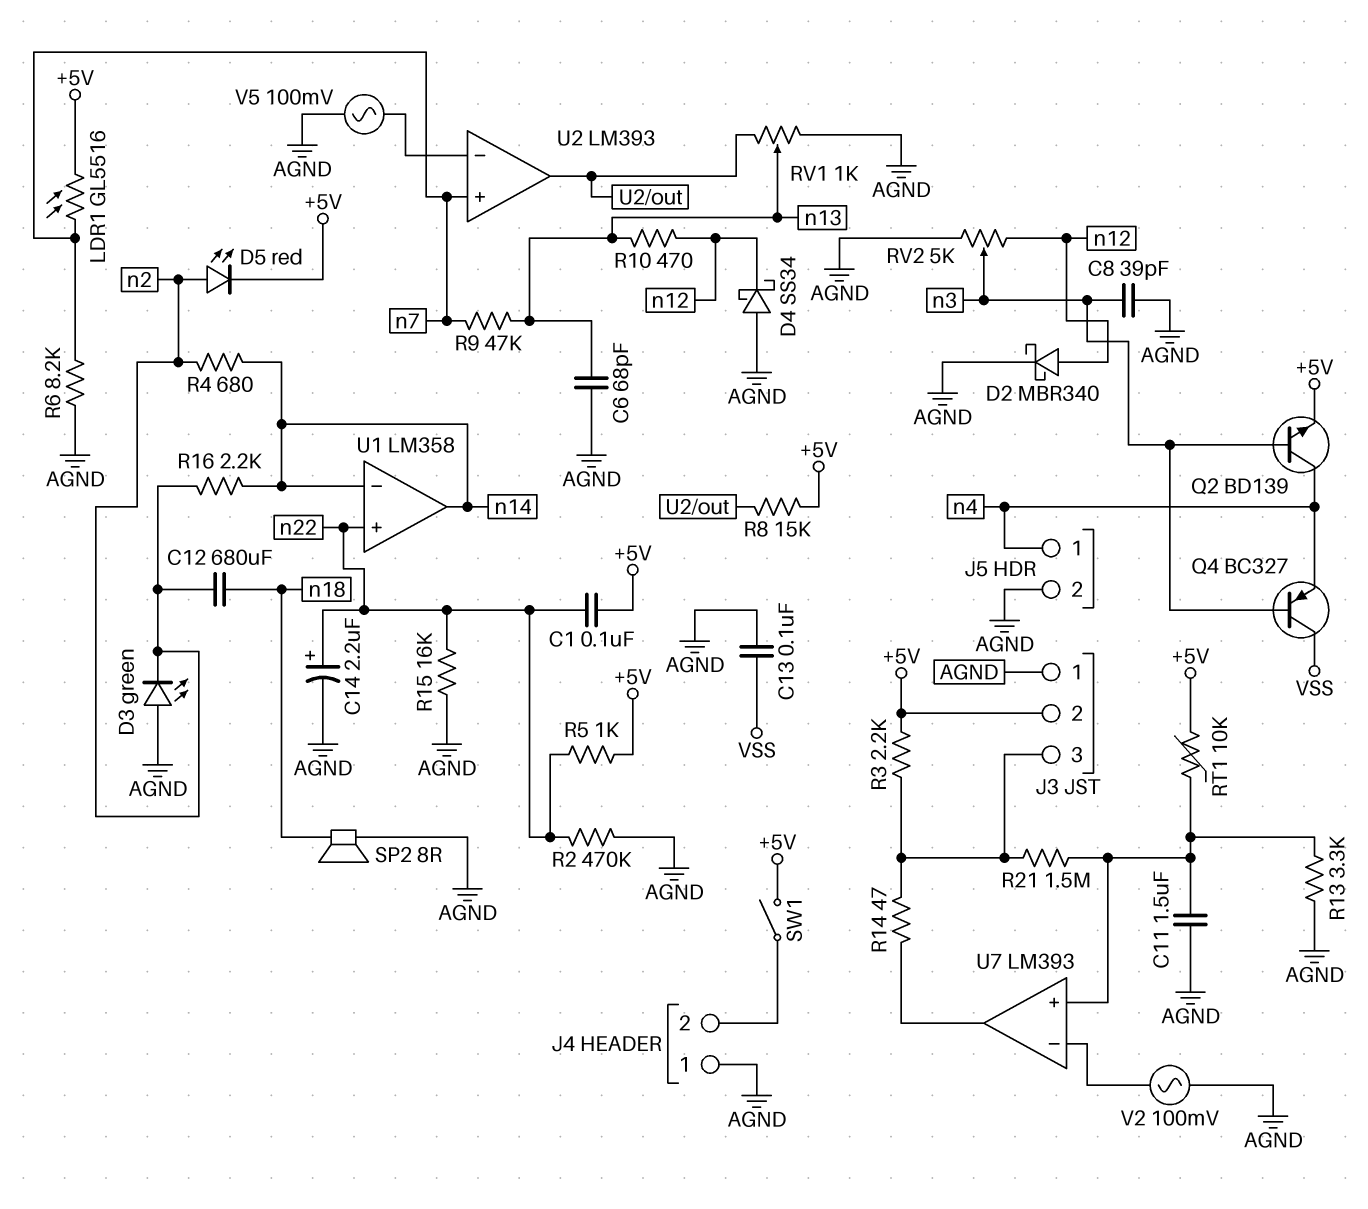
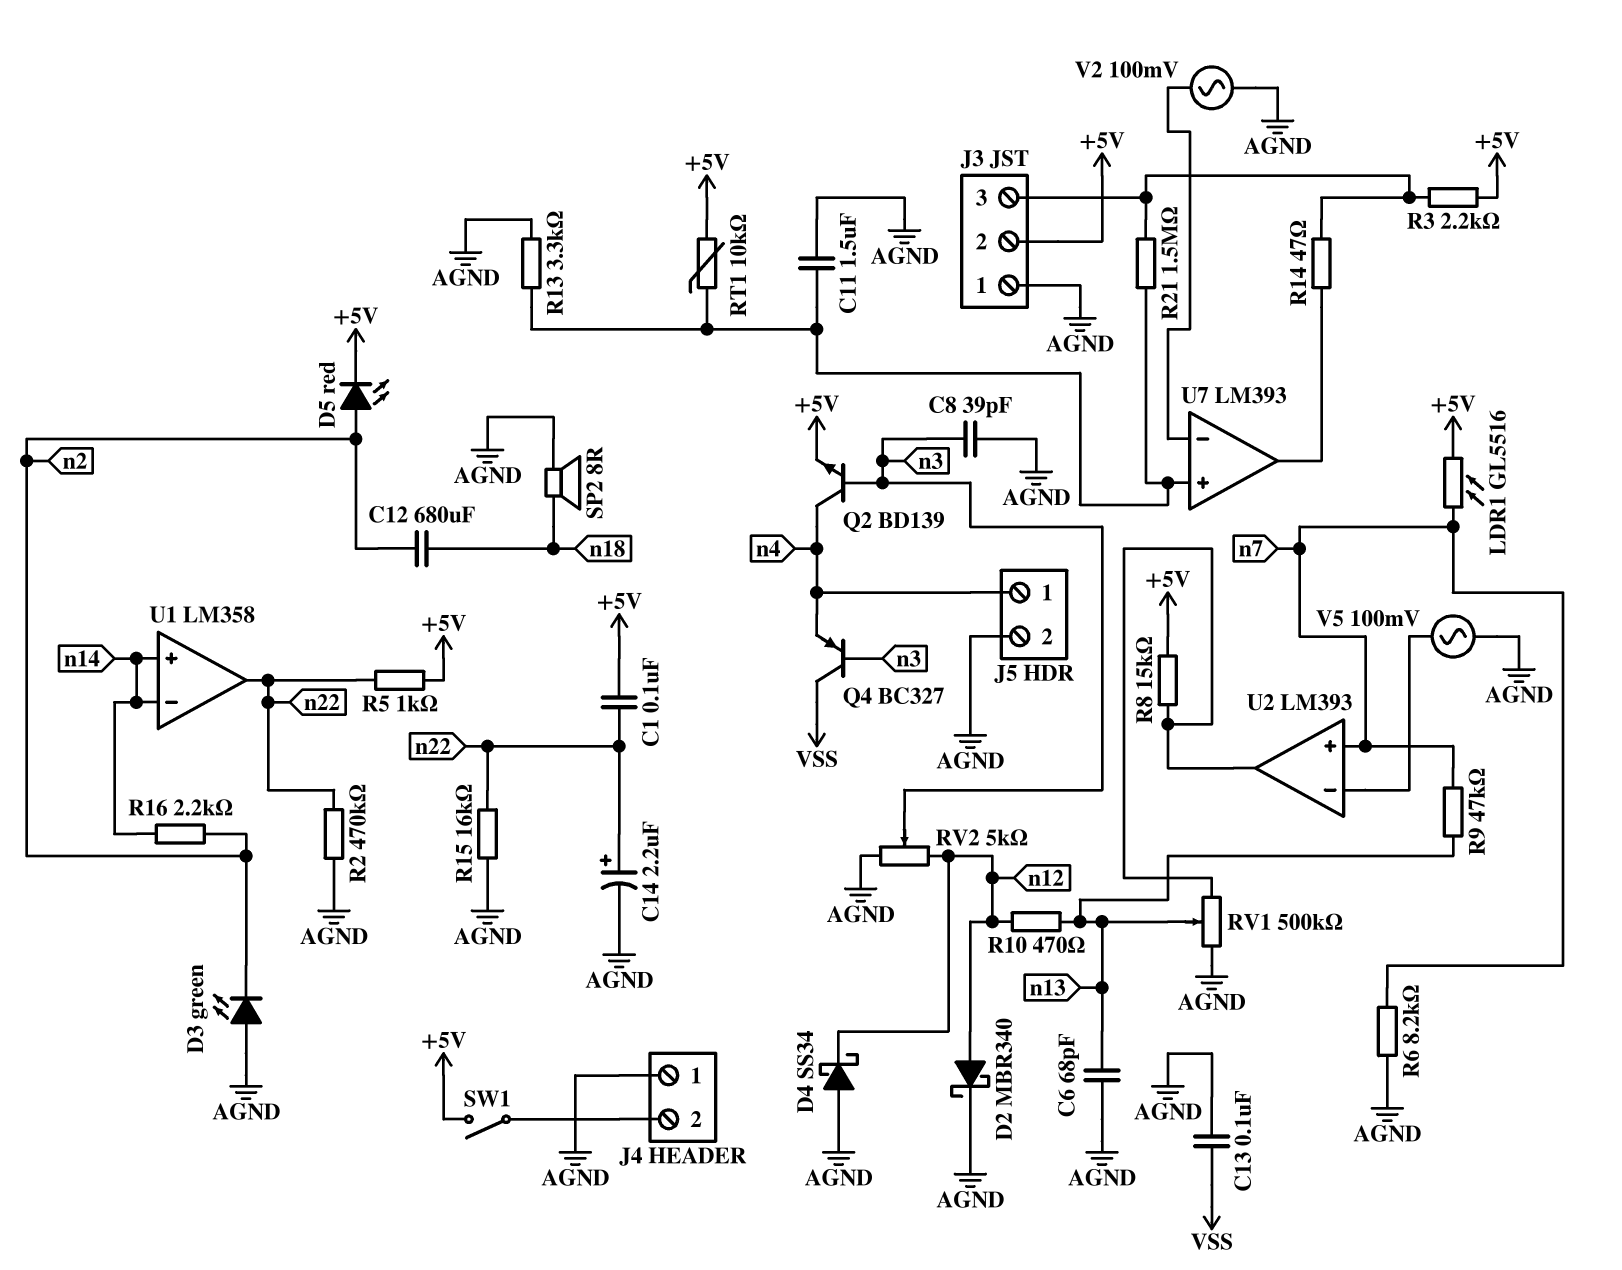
R4: 680 (n2, n14) -> none
RV1: 1k (AGND, U2/out, wiper n13) -> 500k (AGND, U2/out, wiper n13)
U1 pin in+: n22 -> n14
U1 pin out: n14 -> n22

